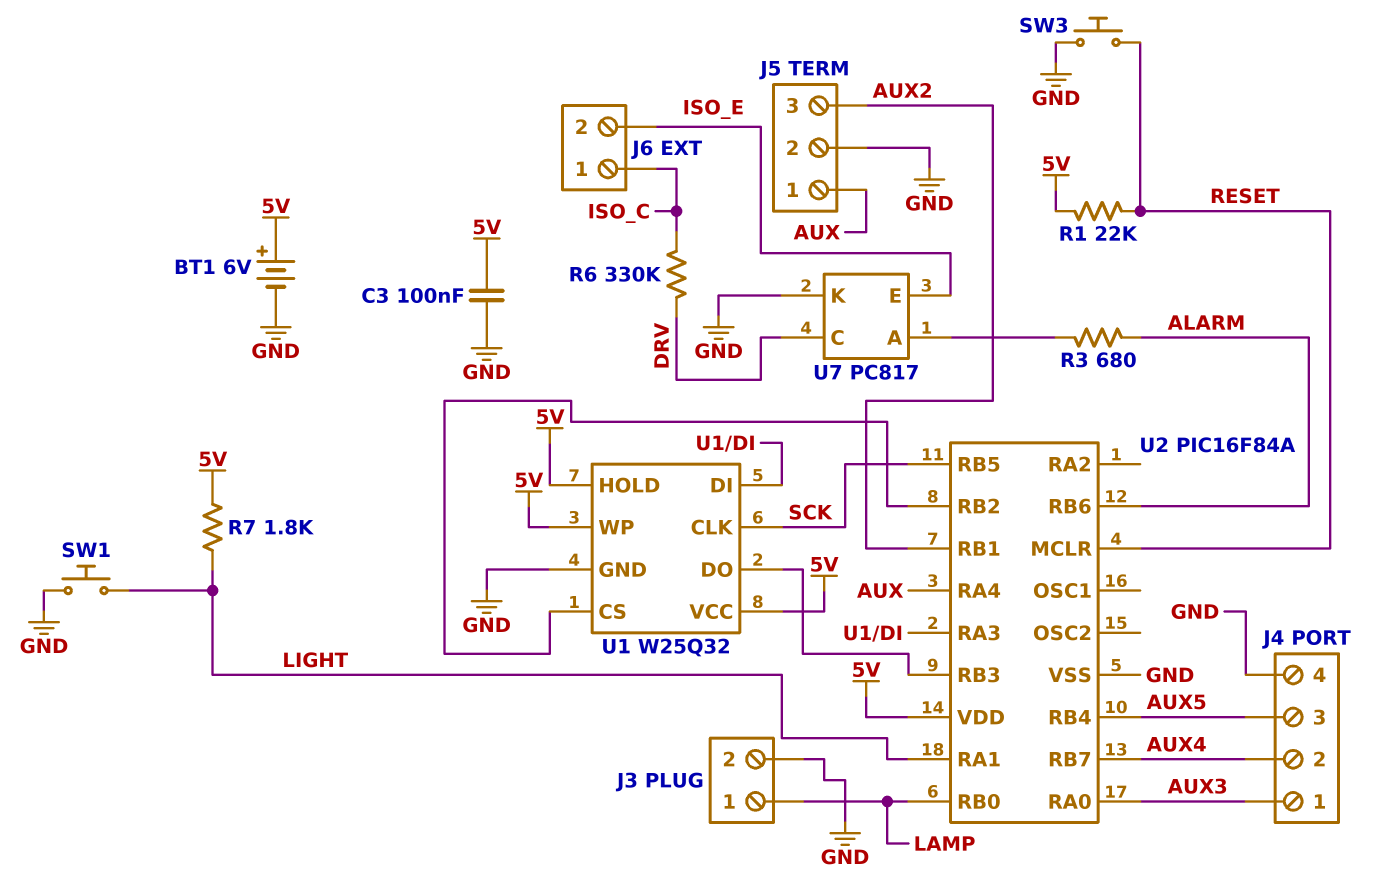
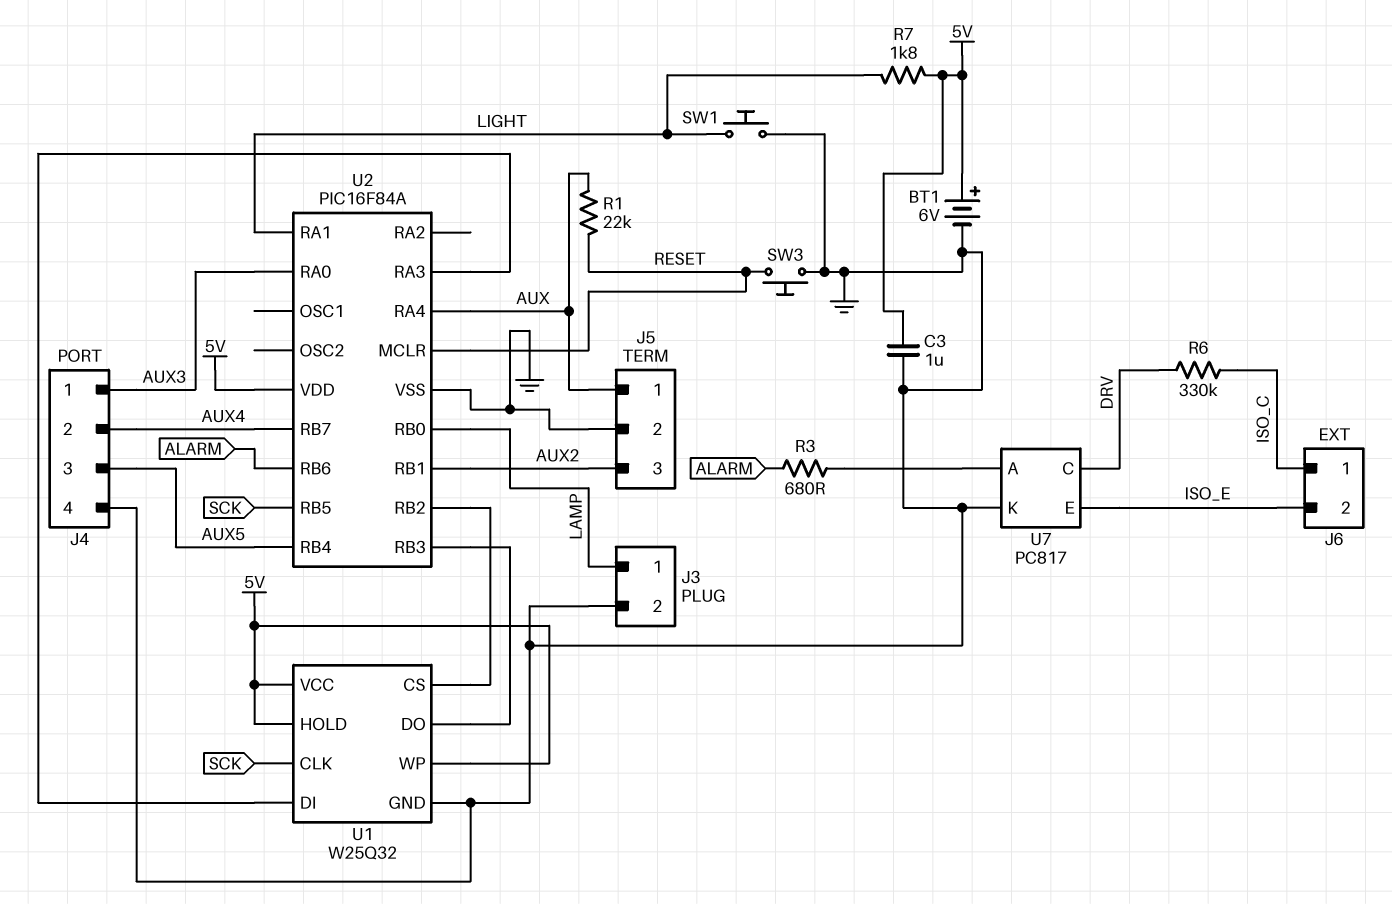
C3: 100nF (5V, GND) -> 1uF (5V, GND)
R1: 22k (5V, RESET) -> 22k (AUX, RESET)

